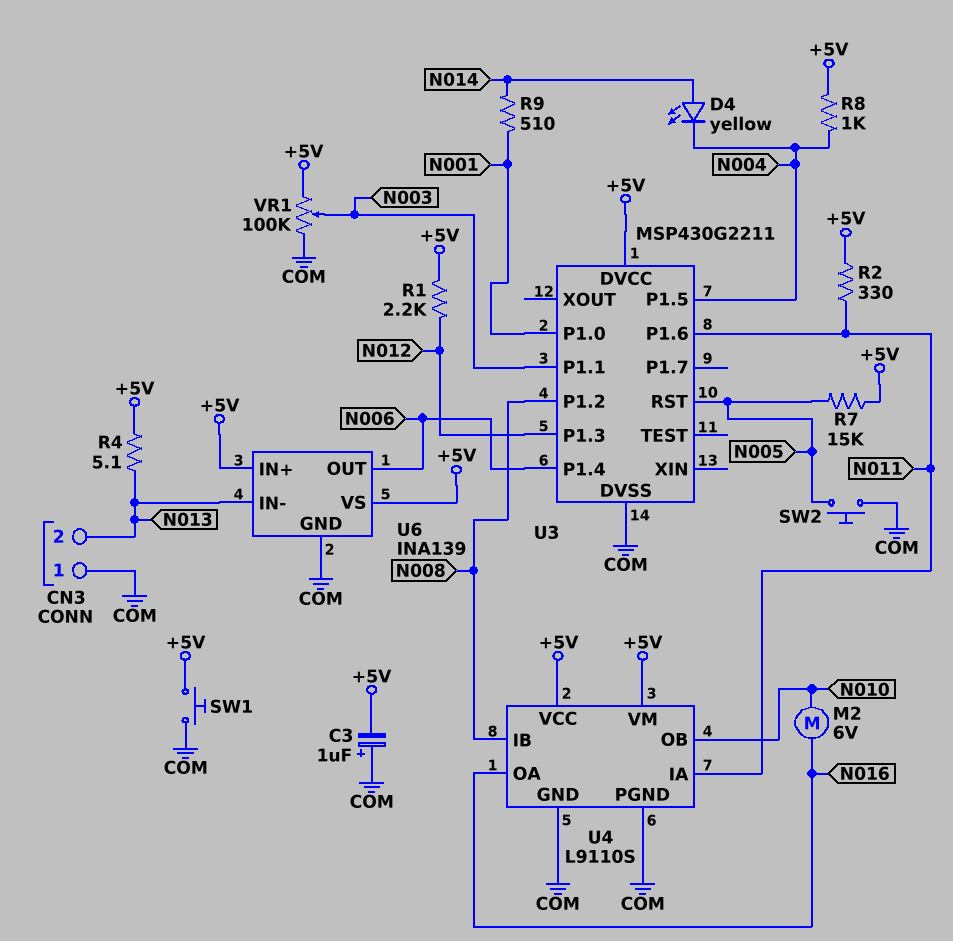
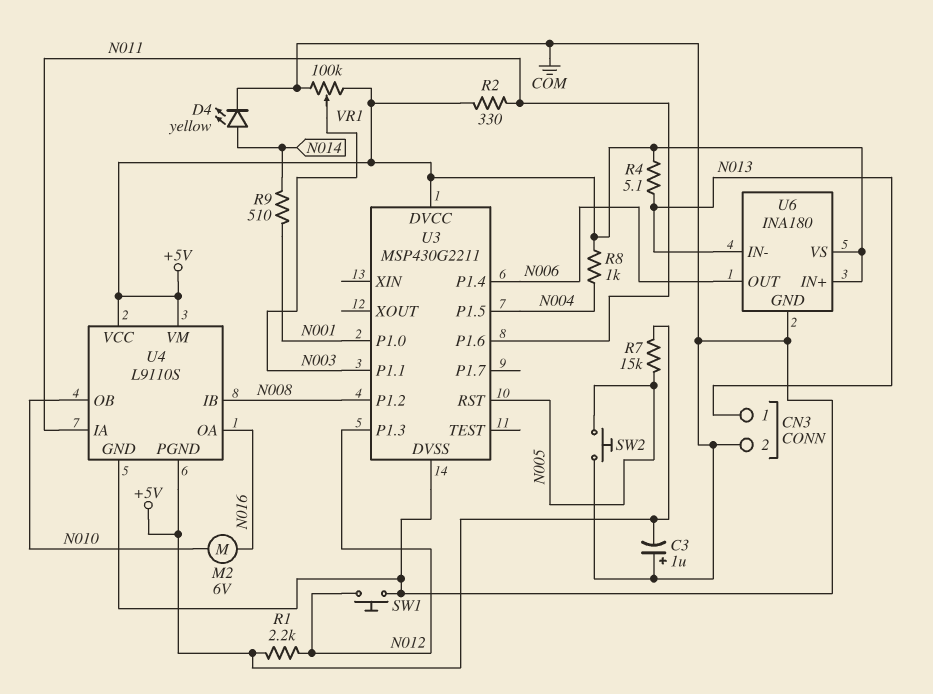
CN3 pin 1: COM -> N013
CN3 pin 2: N013 -> COM
D4: LED yellow (A N014, K N004) -> LED yellow (A N014, K COM)
SW1: button (+5V, COM) -> button (COM, N012)
U4 pin PGND: COM -> +5V
U6: INA139 -> INA180

